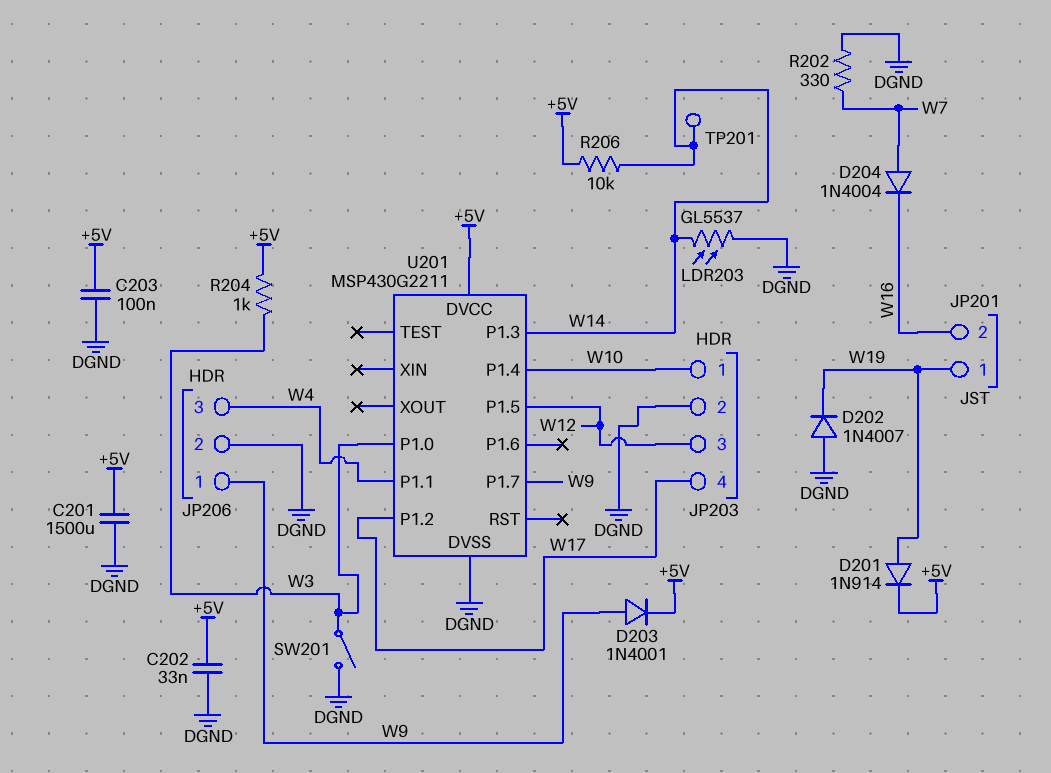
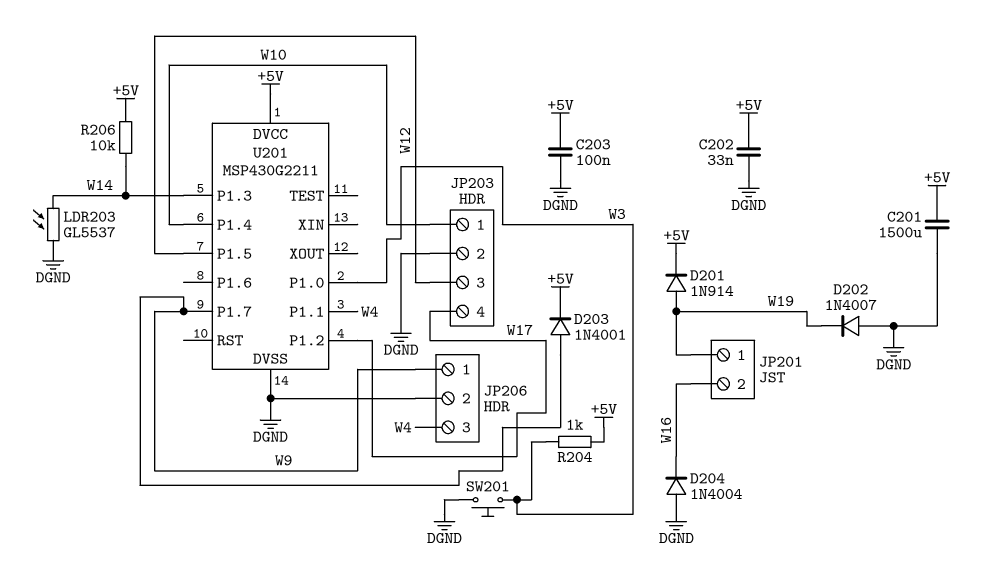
D204: diode 1N4004 (A W7, K W16) -> diode 1N4004 (A DGND, K W16)
R202: 330 (DGND, W7) -> none
SW201: switch (DGND, W3) -> button (DGND, W3)
TP201: test point (W14) -> none

